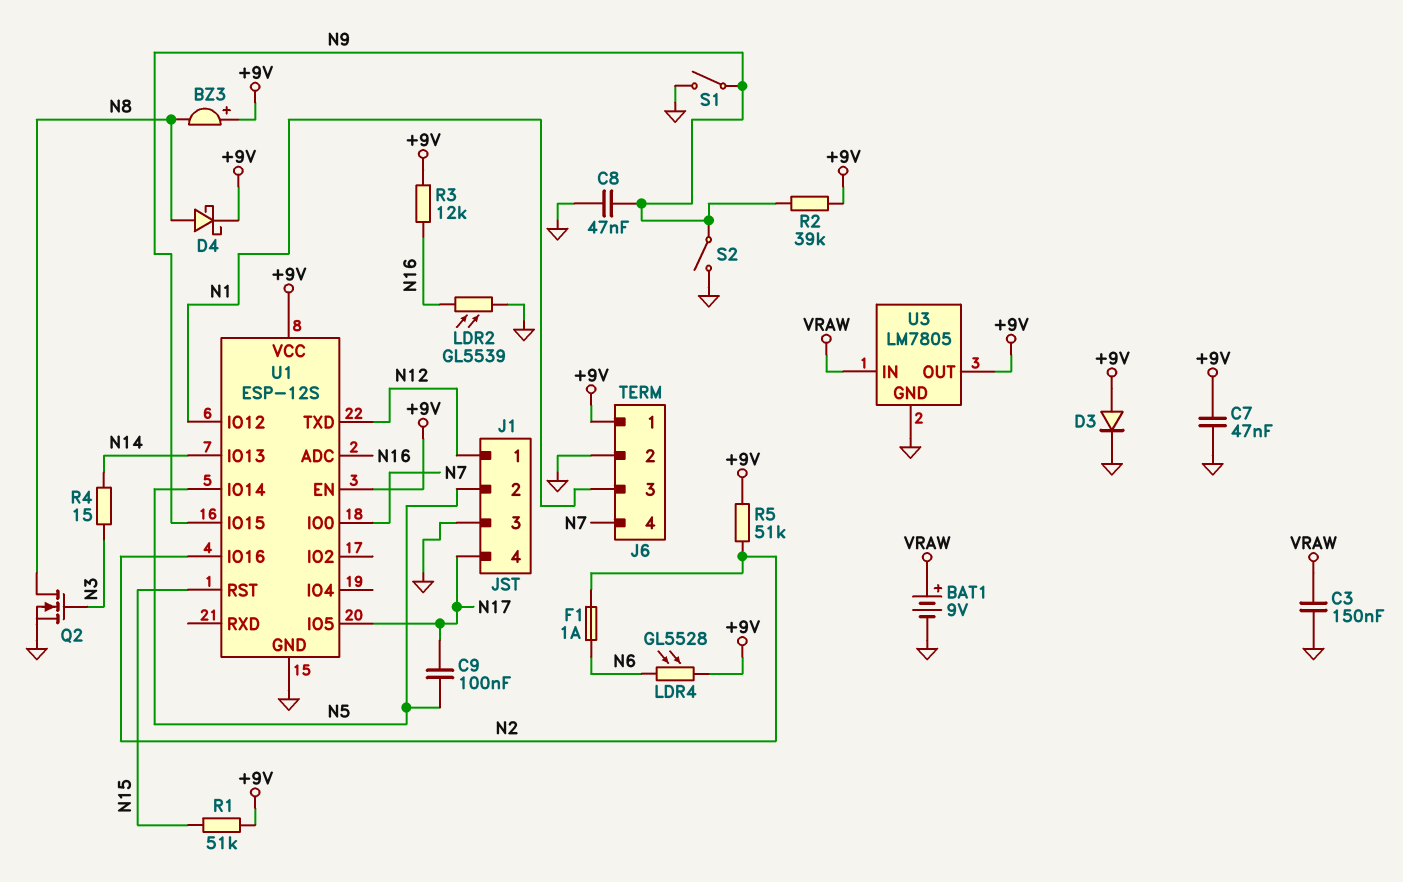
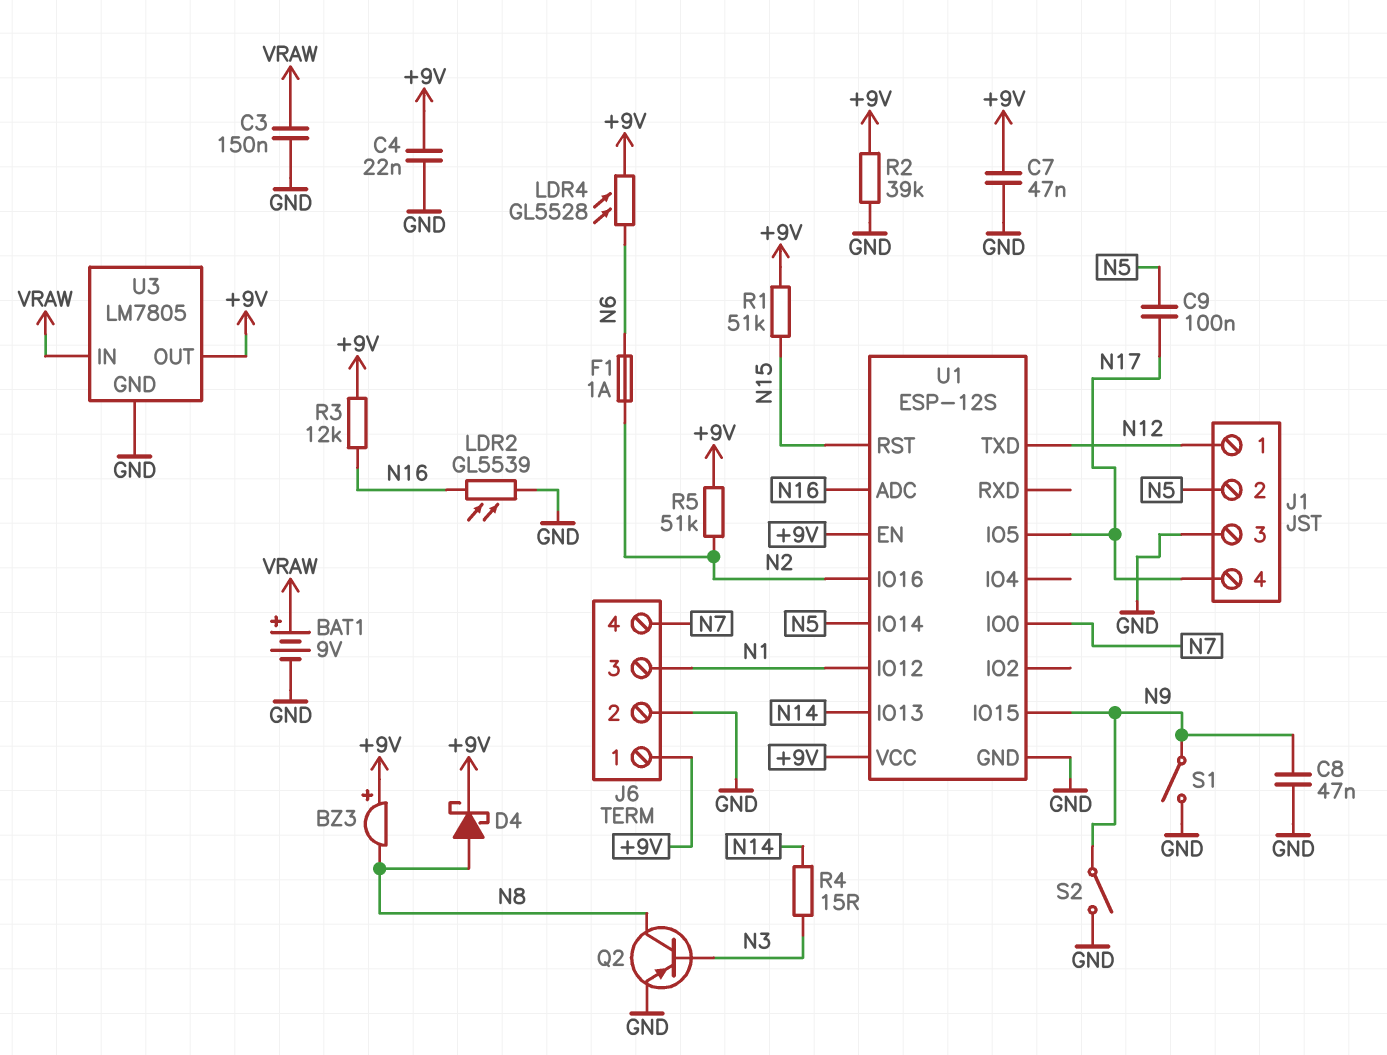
C4: none -> 22nF (+9V, GND)
D3: diode (A +9V, K GND) -> none
Q2: NMOS (G N3, D N8, S GND) -> PNP (B N3, C N8, E GND)
R2: 39k (+9V, N9) -> 39k (+9V, GND)

